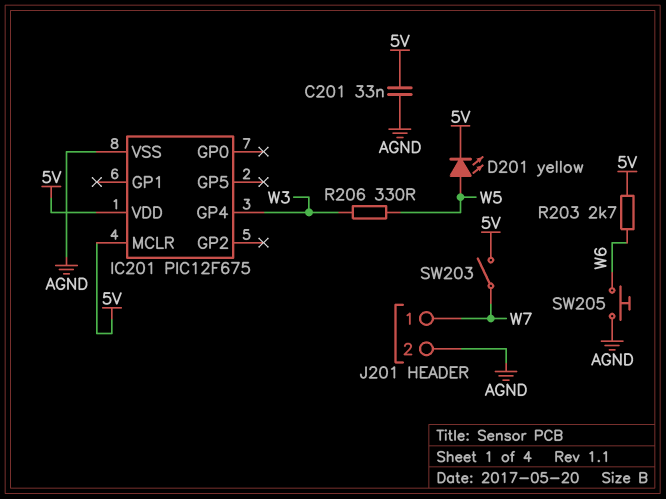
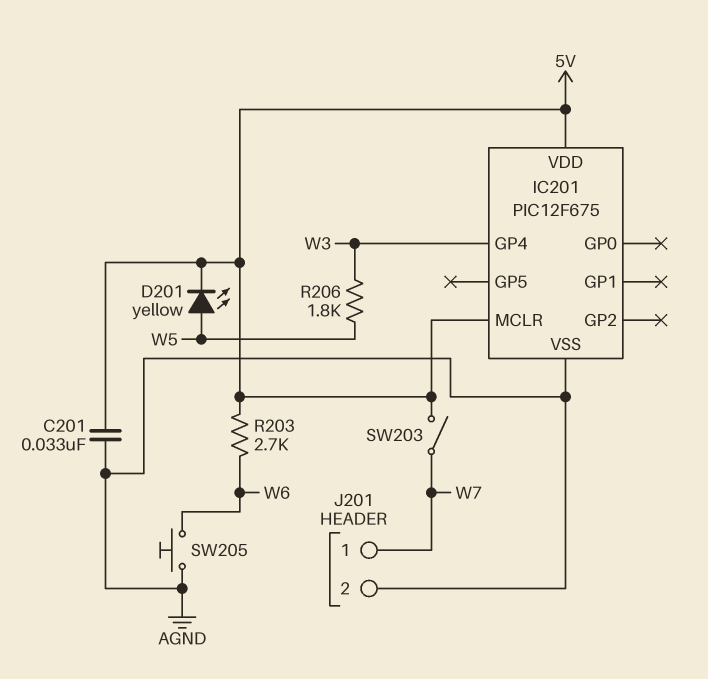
R206: 330 (W3, W5) -> 1.8k (W3, W5)

